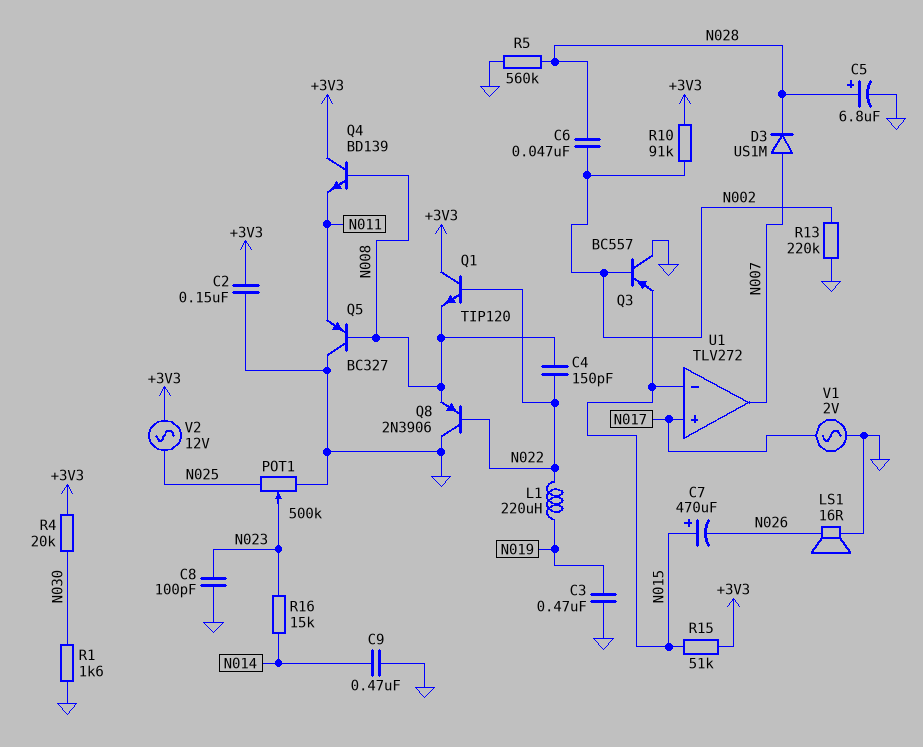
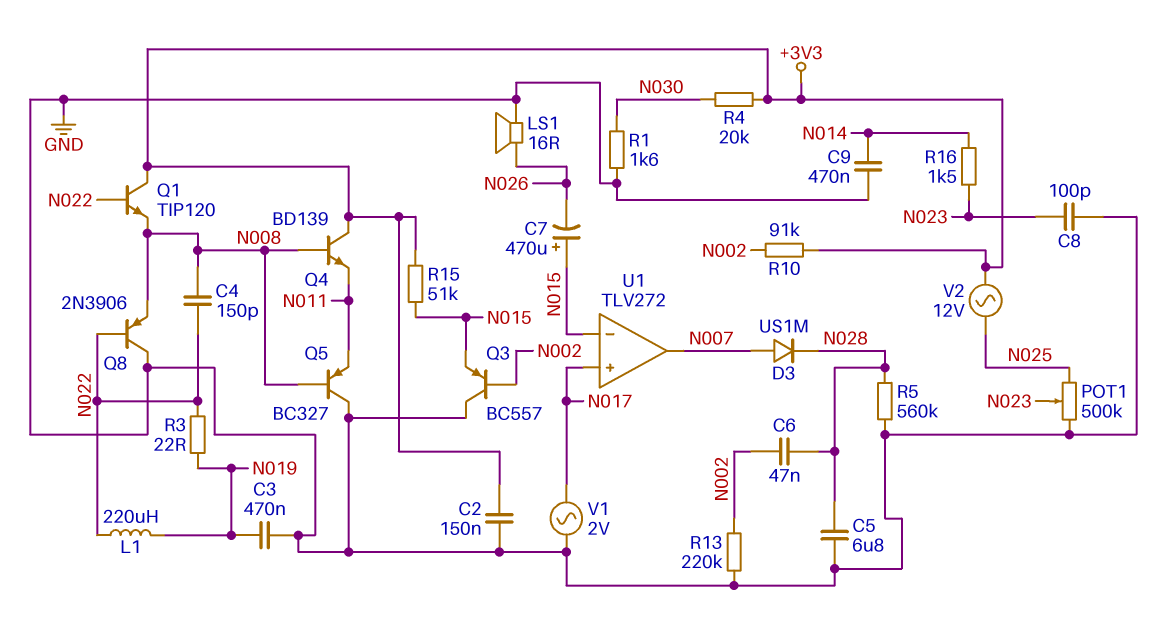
C5: 6.8uF (plus N028, minus GND) -> 6.8uF (GND, N028)
R3: none -> 22 (N019, N022)
R16: 15k (N014, N023) -> 1.5k (N014, N023)

